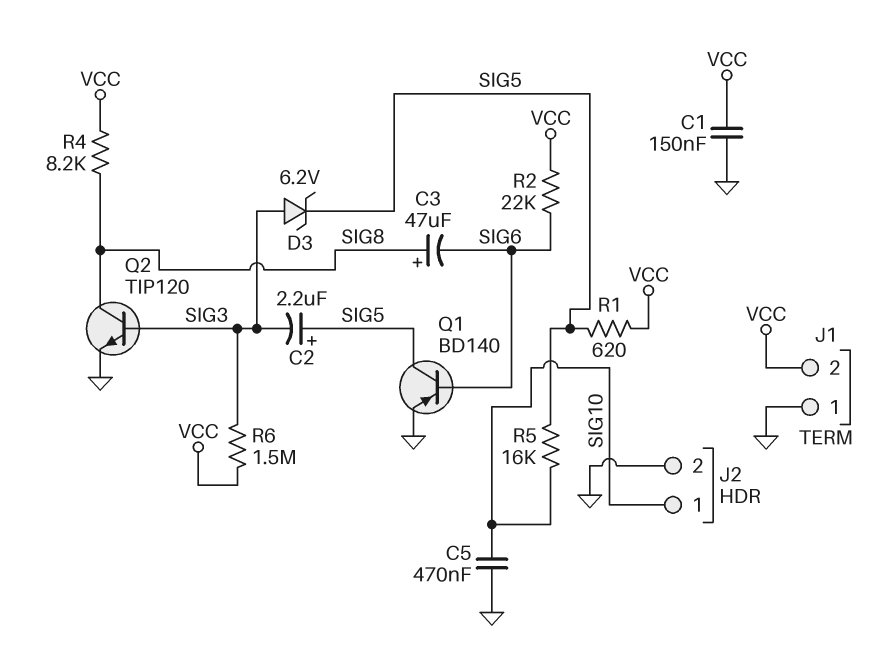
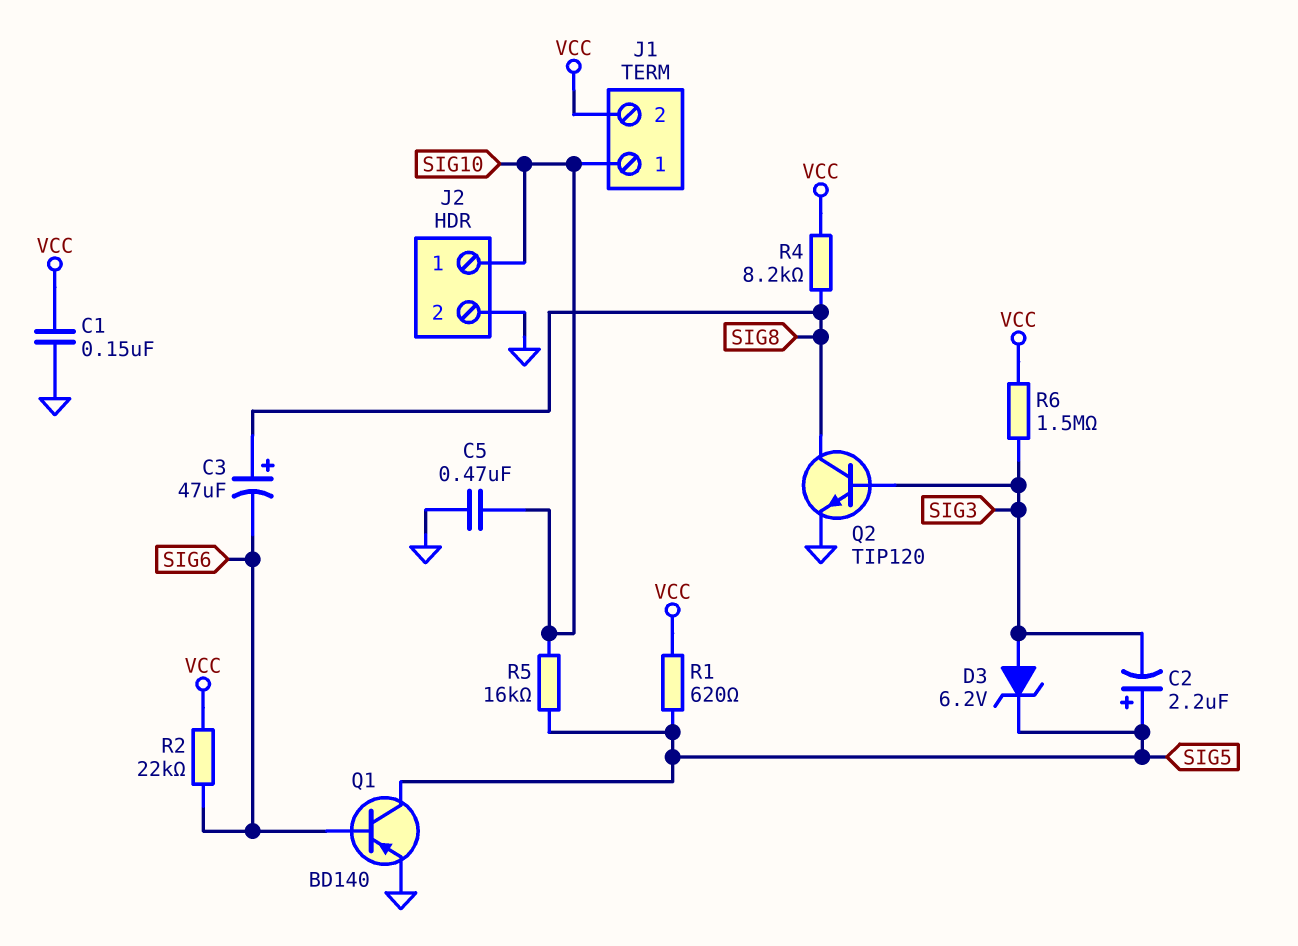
J1 pin 1: GND -> SIG10

